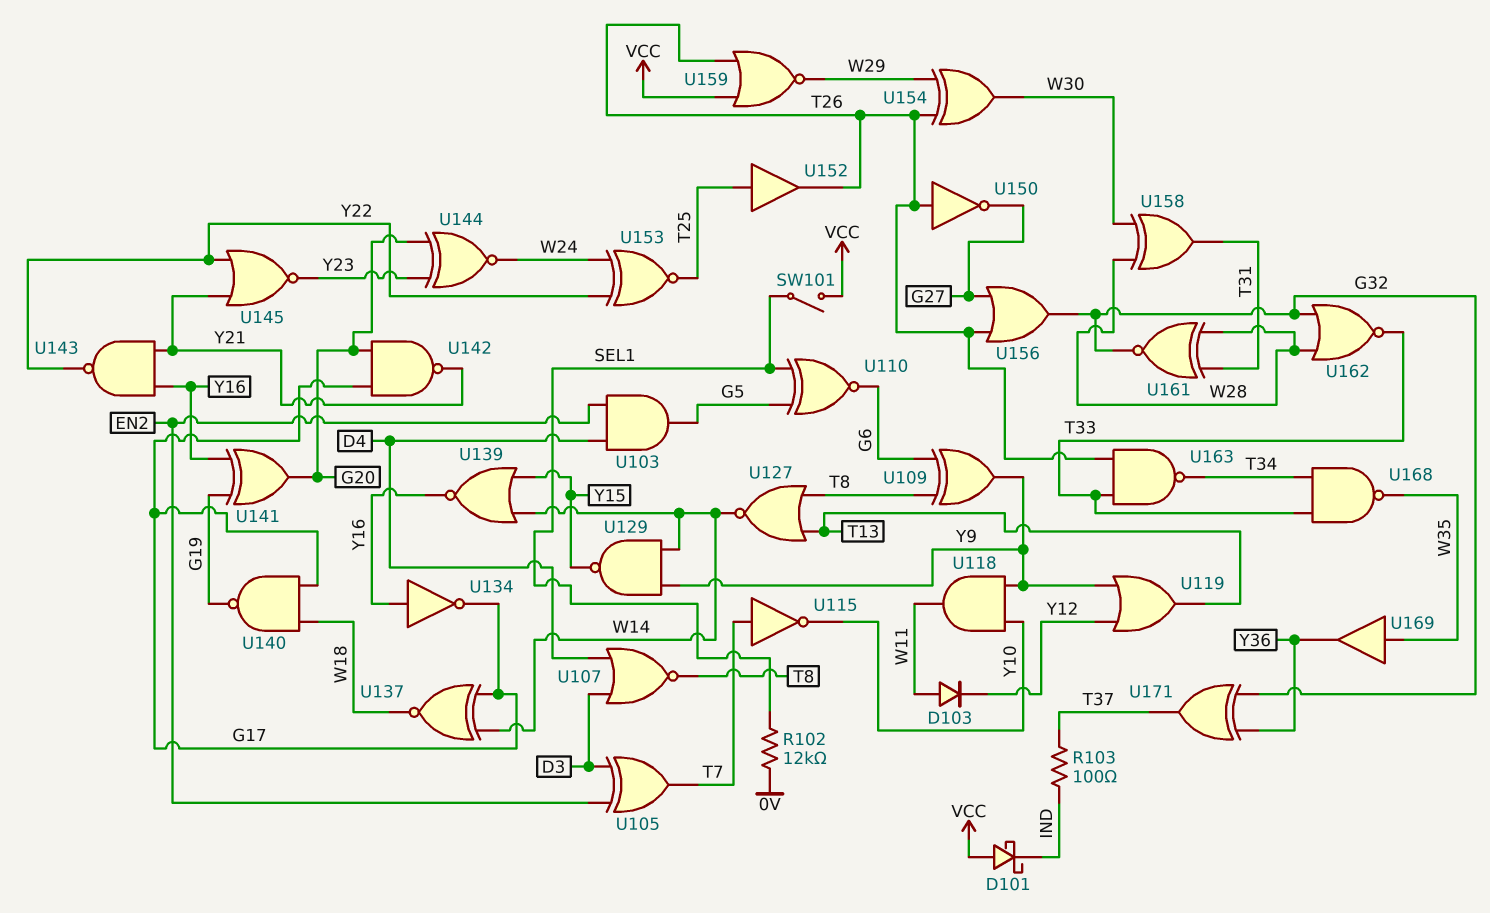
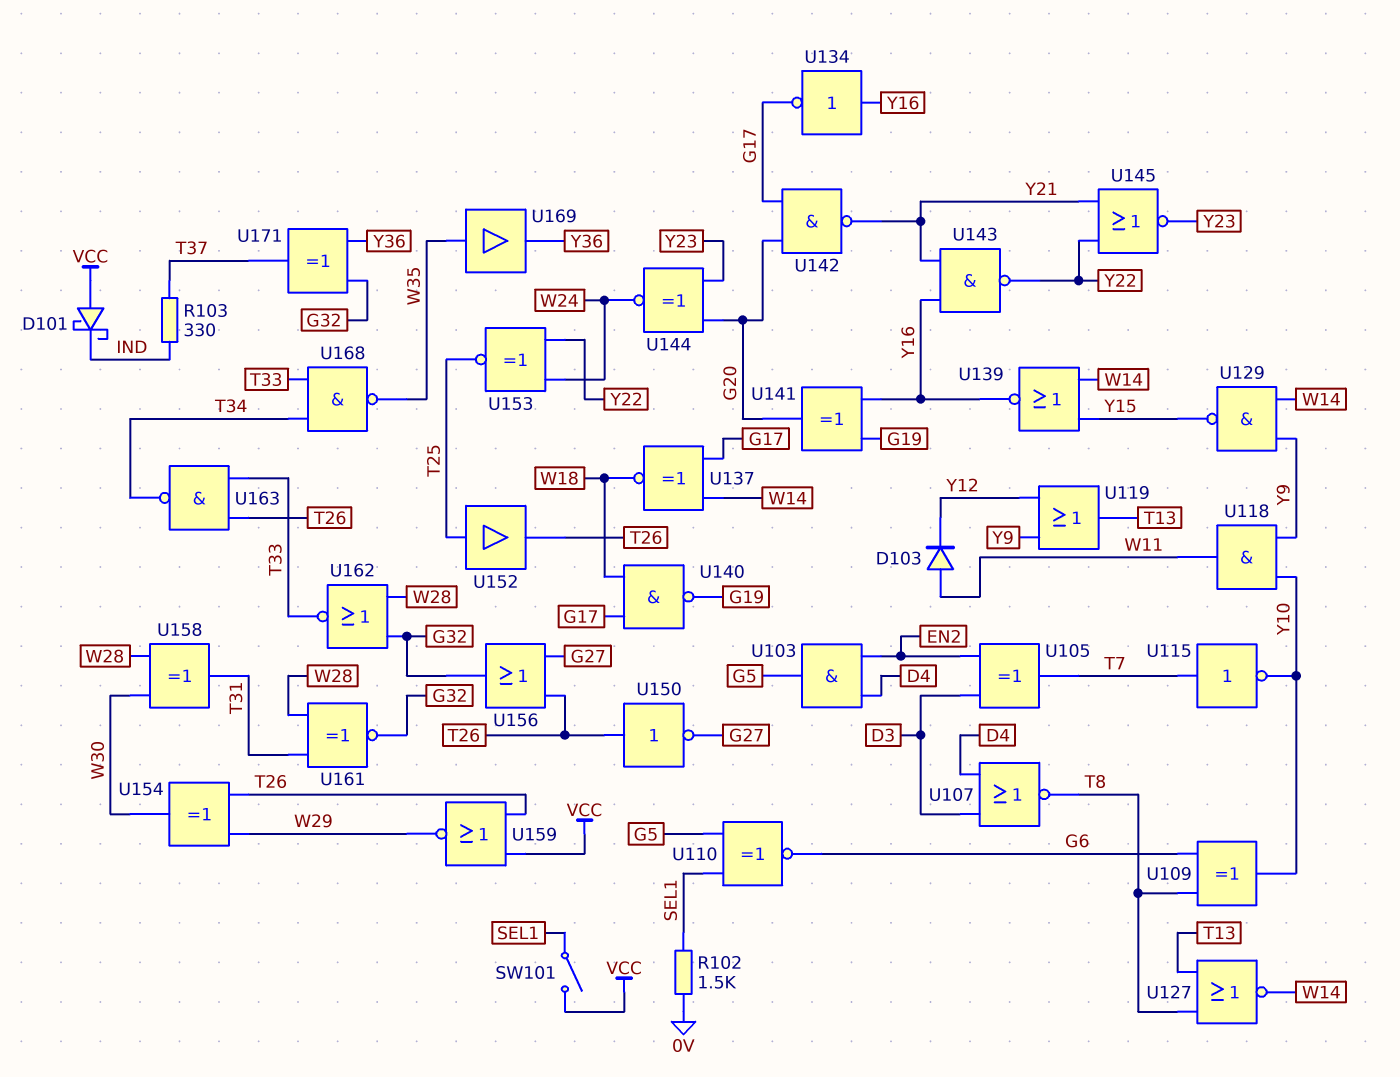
R102: 12k (0V, SEL1) -> 1.5k (0V, SEL1)
R103: 100 (IND, T37) -> 330 (IND, T37)
U109: XOR (in G6, in T8, out Y9) -> XOR (in G6, in T8, out Y10)

